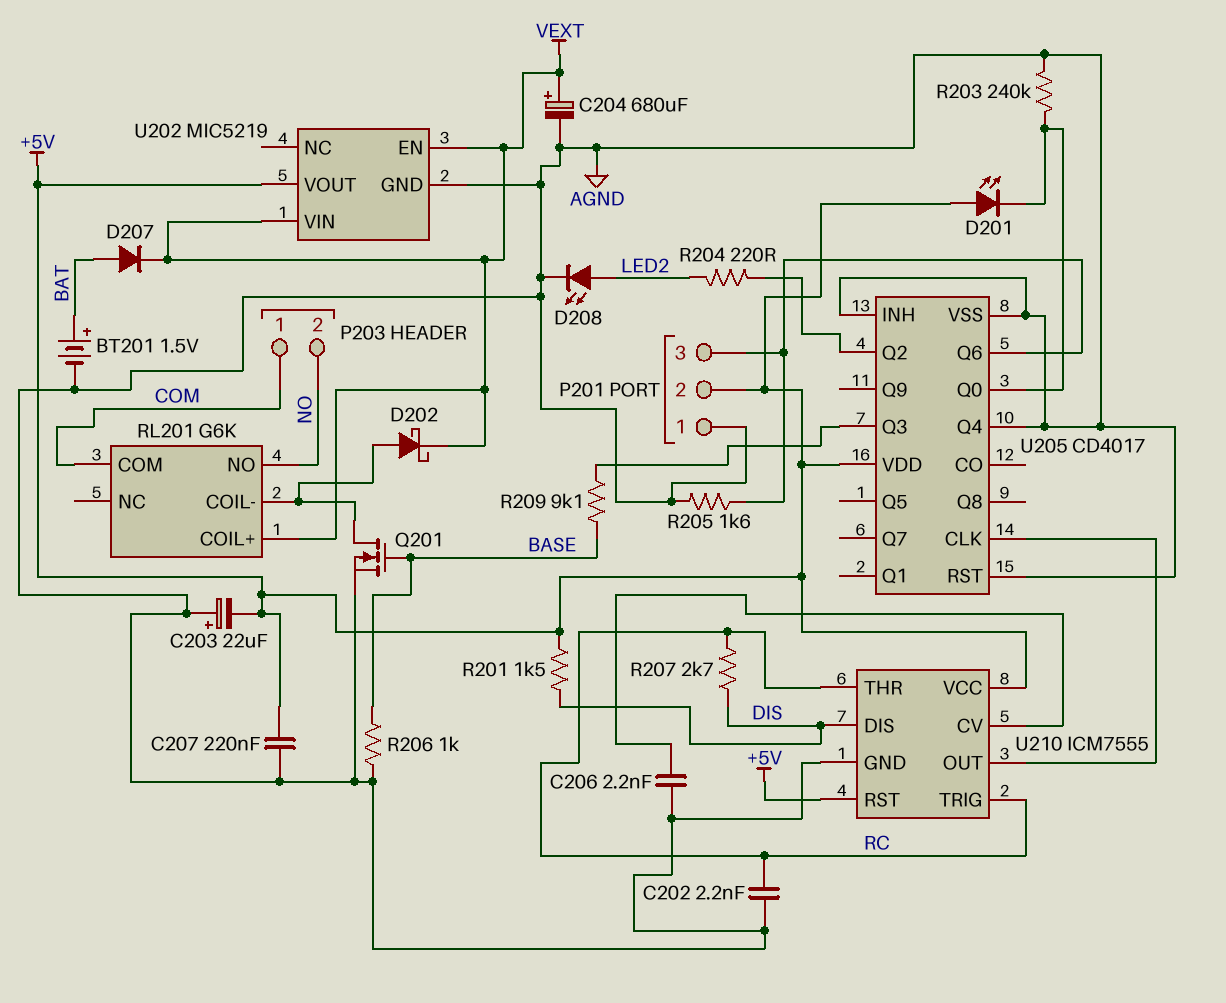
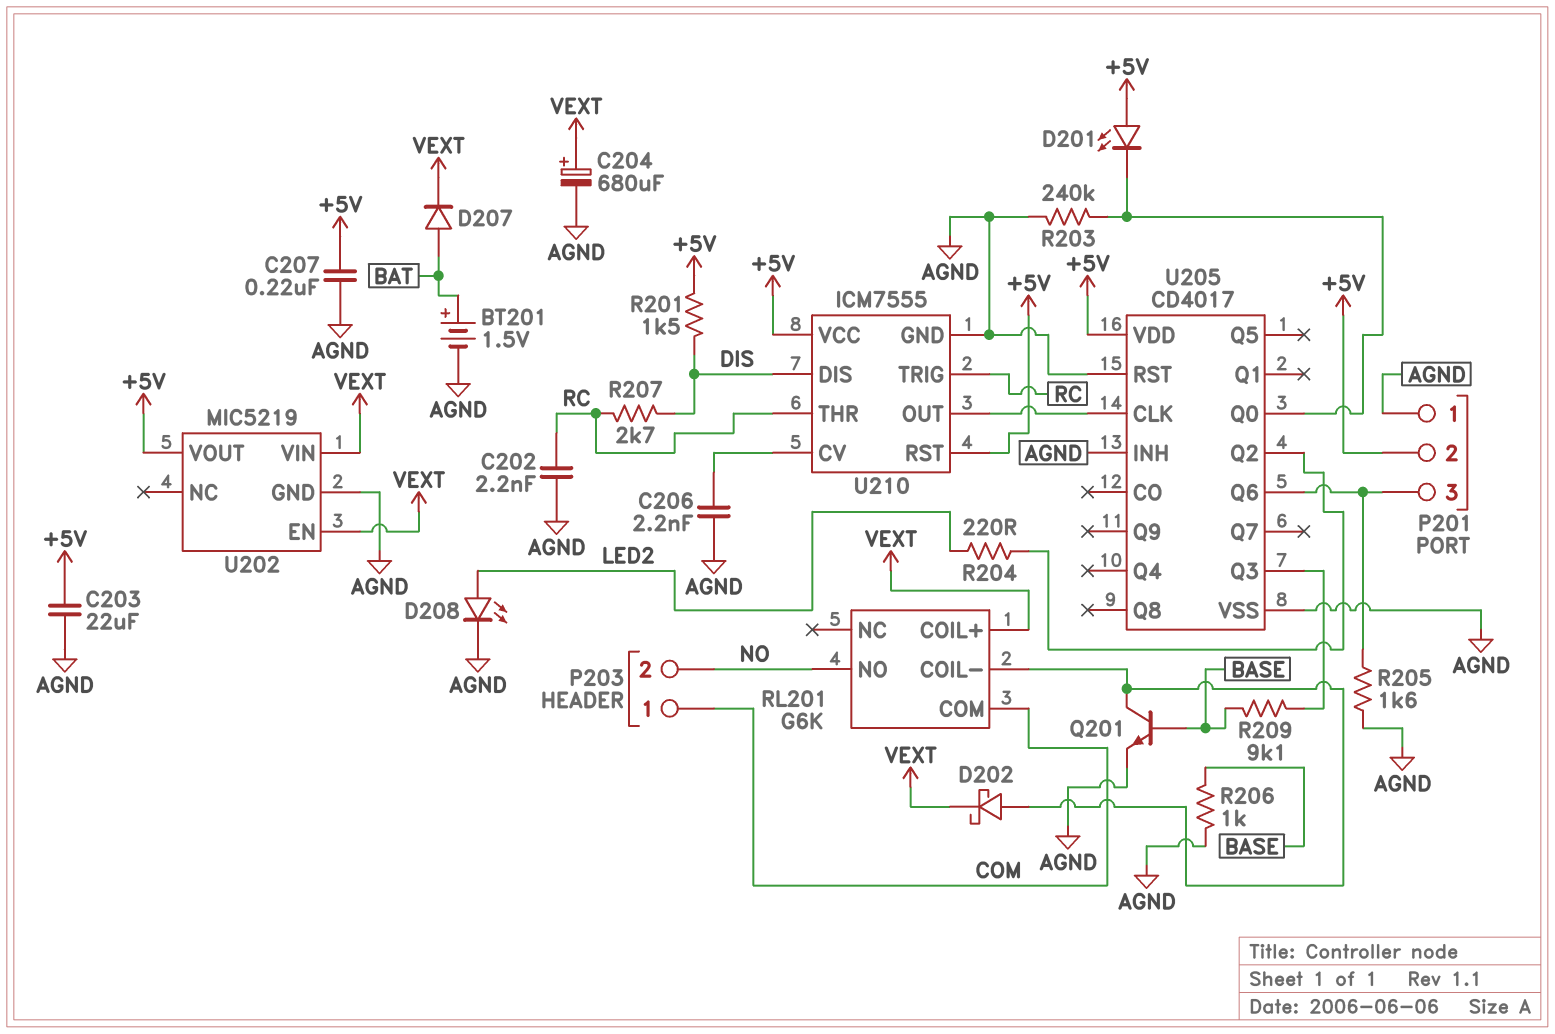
C203: 22uF (plus AGND, minus +5V) -> 22uF (+5V, AGND)
Q201: NMOS (G BASE, D RL201/COIL-, S AGND) -> NPN (B BASE, C RL201/COIL-, E AGND)
U205 pin Q4: AGND -> none

